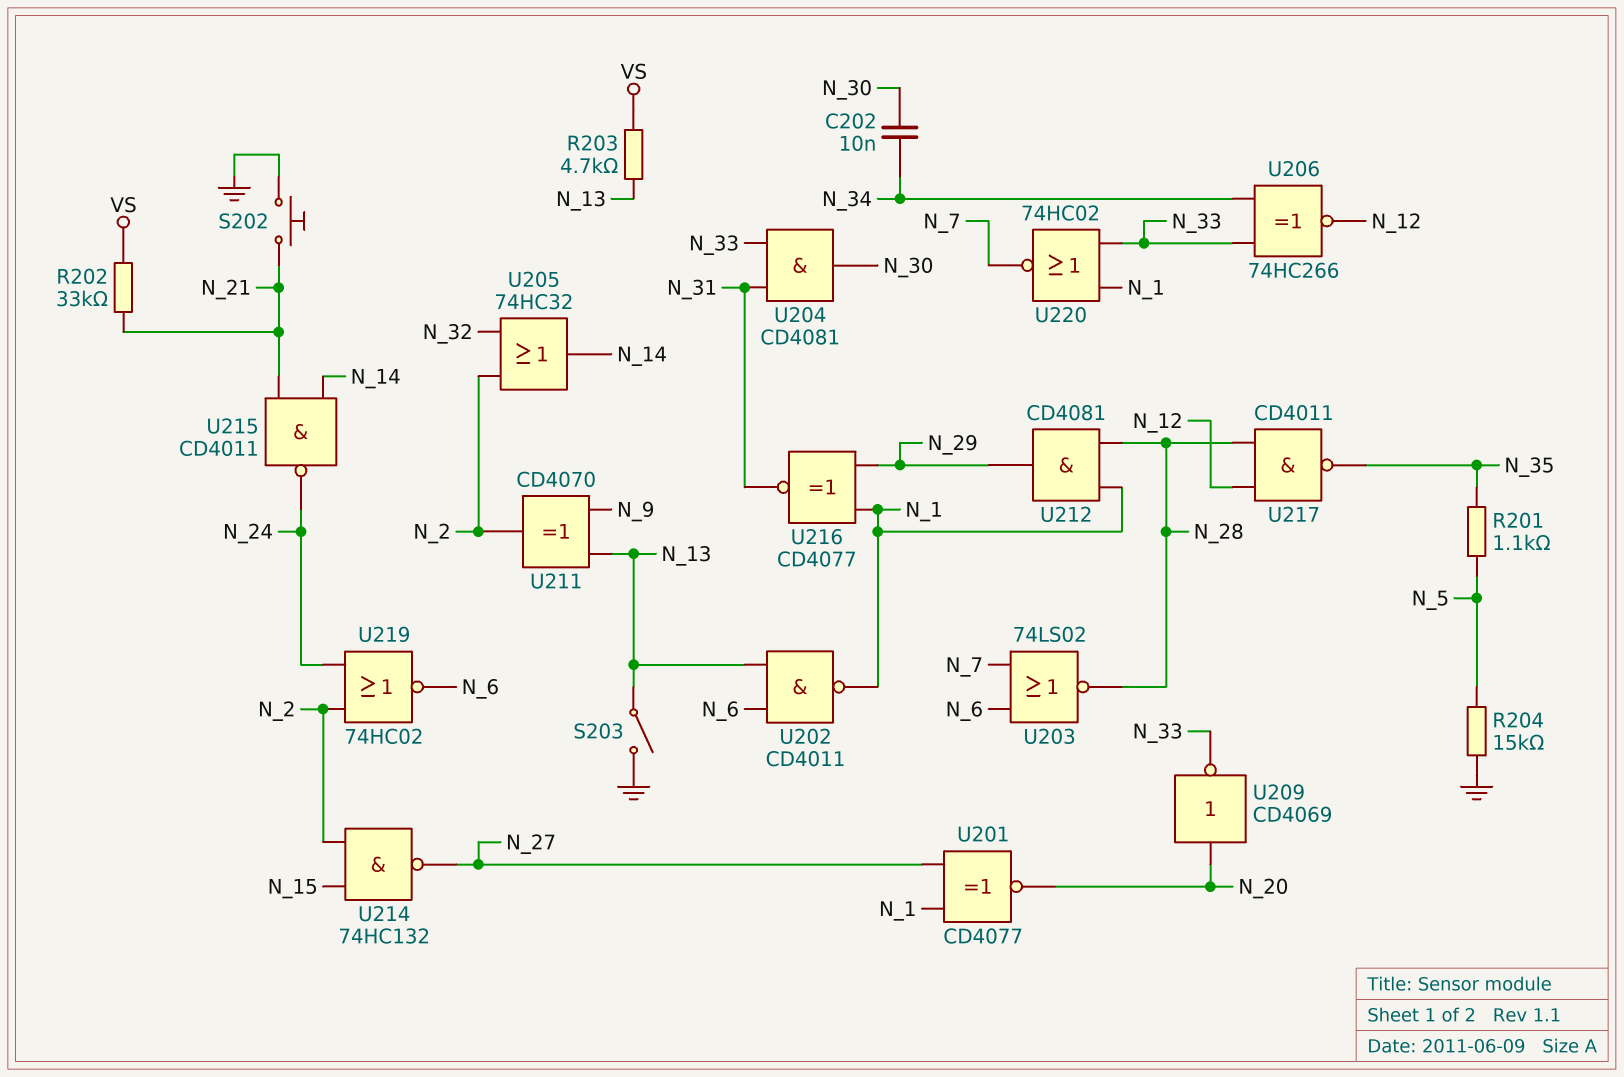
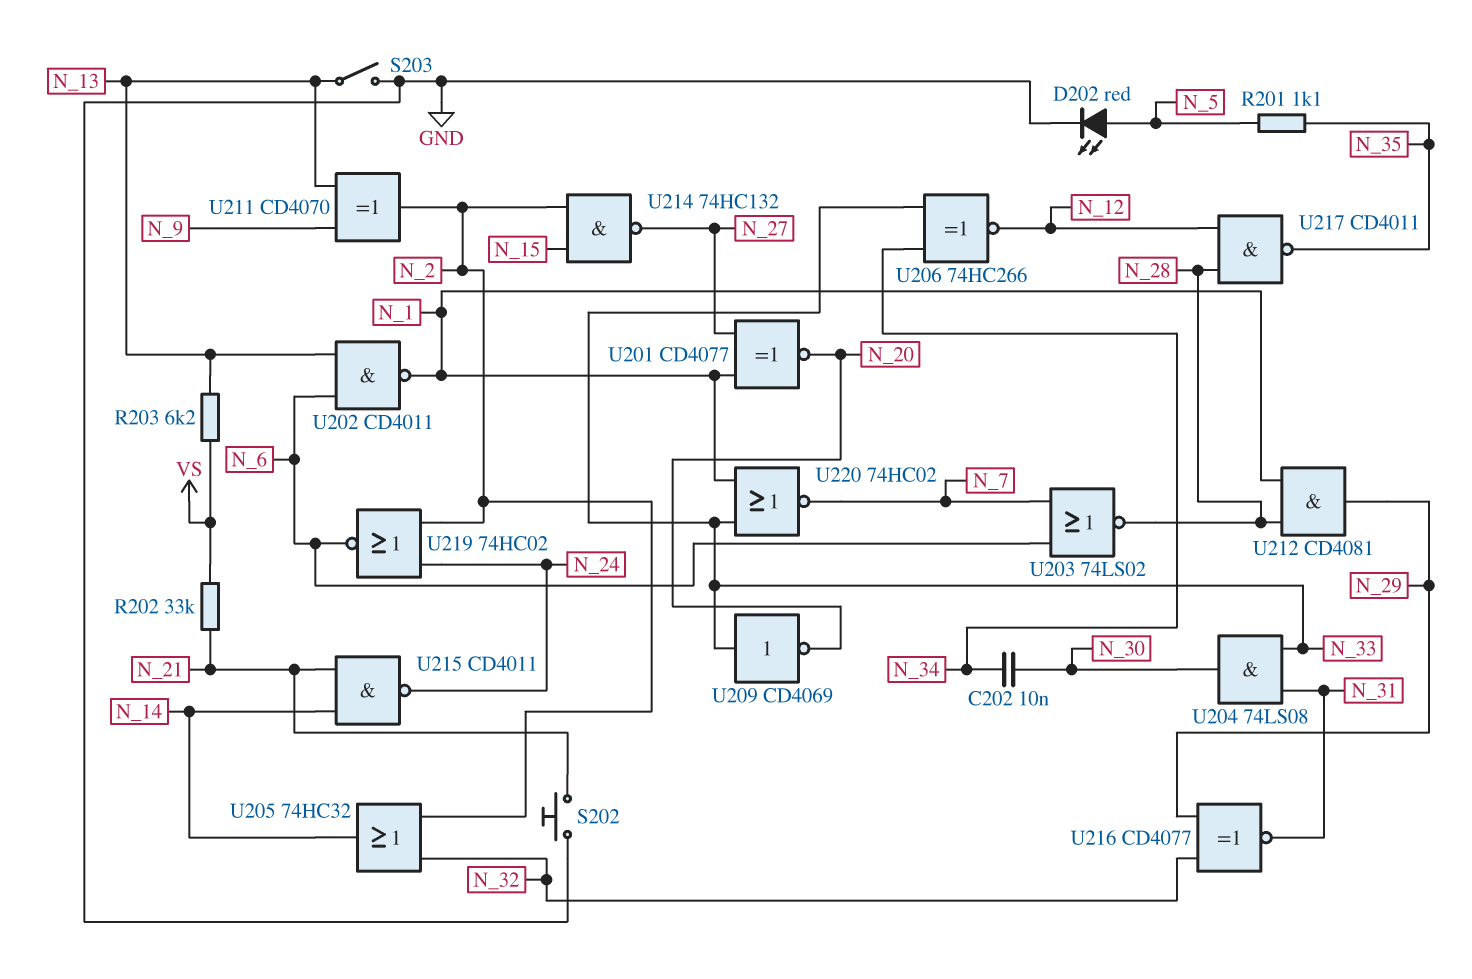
D202: none -> LED red (A N_5, K GND)
R203: 4.7k (N_13, VS) -> 6.2k (N_13, VS)
R204: 15k (GND, N_5) -> none
U204: AND CD4081 (in N_31, in N_33, out N_30) -> AND 74LS08 (in N_31, in N_33, out N_30)
U209: NOT CD4069 (in N_20, out N_33) -> NOT CD4069 (in N_33, out N_20)
U216: XNOR CD4077 (in N_1, in N_29, out N_31) -> XNOR CD4077 (in N_29, in N_32, out N_31)

